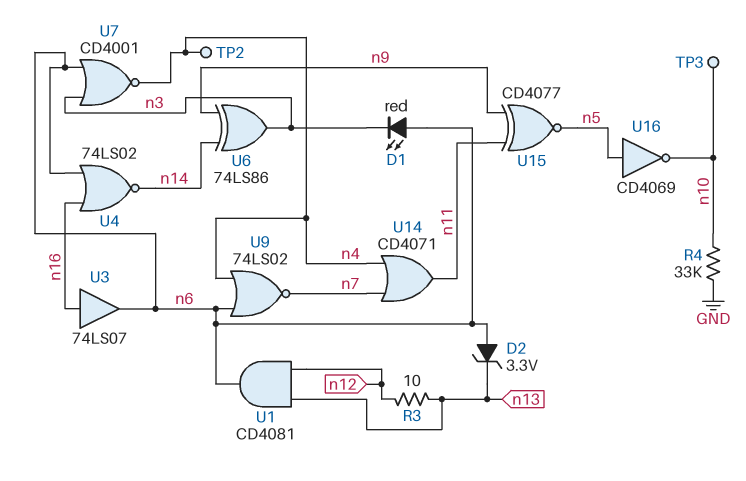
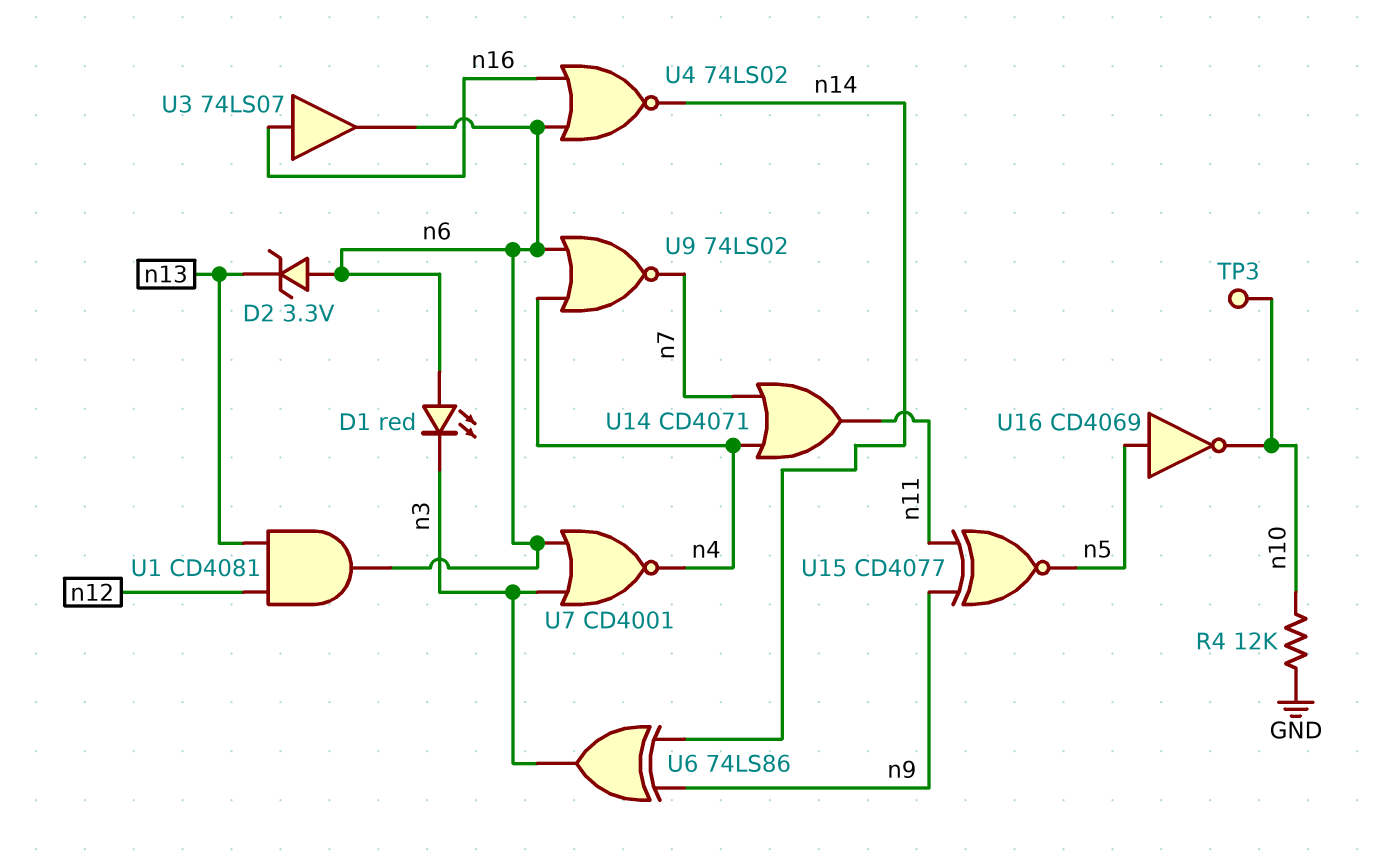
R3: 10 (n12, n13) -> none
R4: 33k (GND, n10) -> 12k (GND, n10)
TP2: test point (n4) -> none

